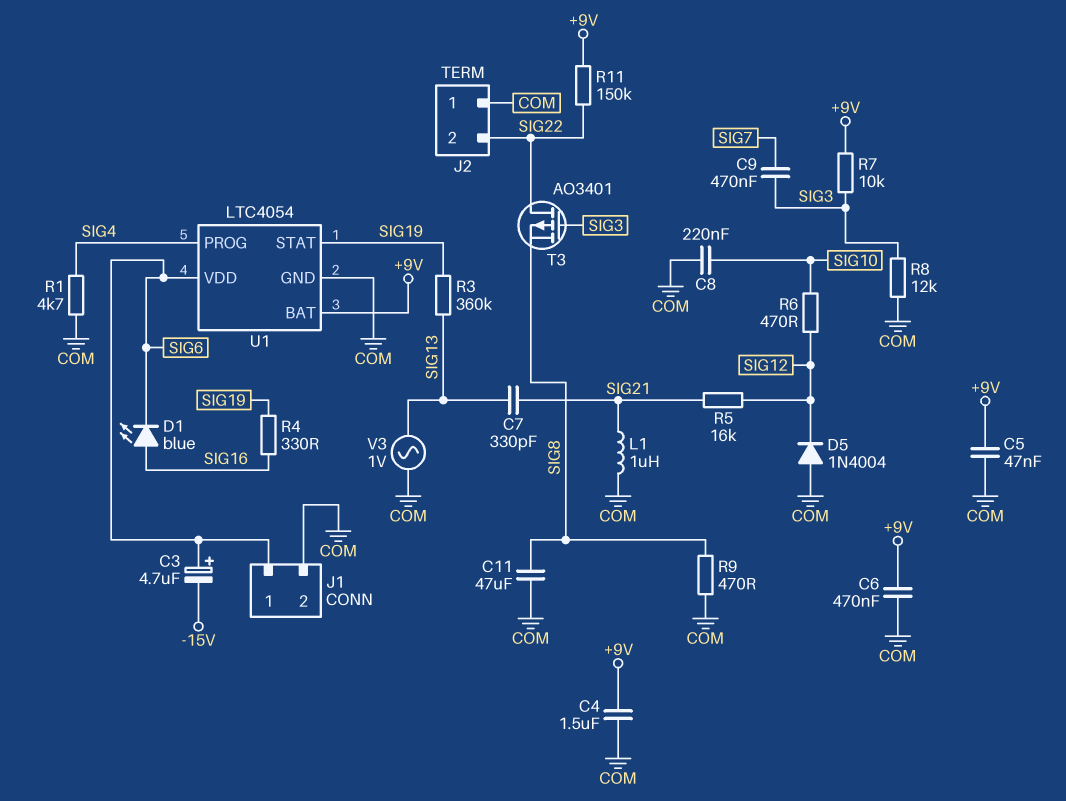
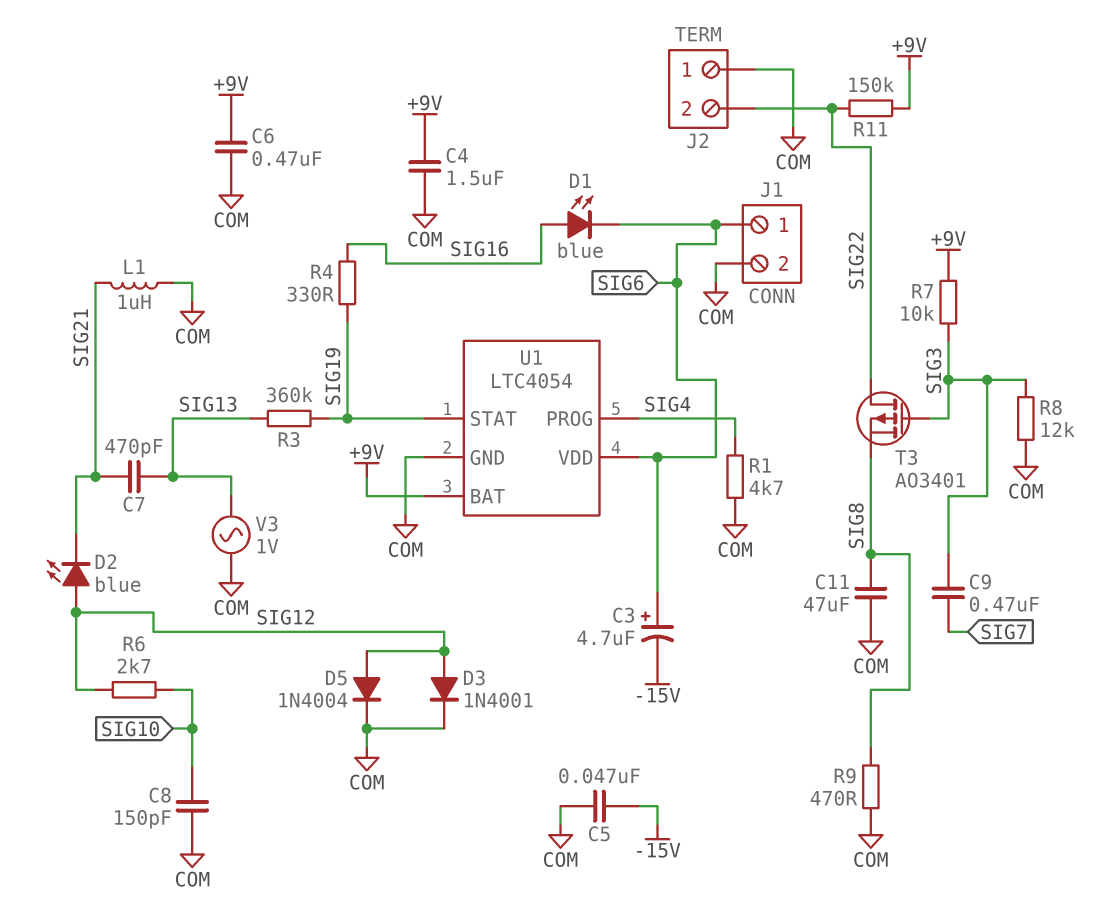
C5: 47nF (+9V, COM) -> 47nF (-15V, COM)
C7: 330pF (SIG13, SIG21) -> 470pF (SIG13, SIG21)
C8: 220nF (COM, SIG10) -> 150pF (COM, SIG10)
D2: none -> LED blue (A SIG12, K SIG21)
D3: none -> diode 1N4001 (A SIG12, K COM)
D5: diode 1N4004 (A COM, K SIG12) -> diode 1N4004 (A SIG12, K COM)
R5: 16k (SIG12, SIG21) -> none
R6: 470 (SIG10, SIG12) -> 2.7k (SIG10, SIG12)

